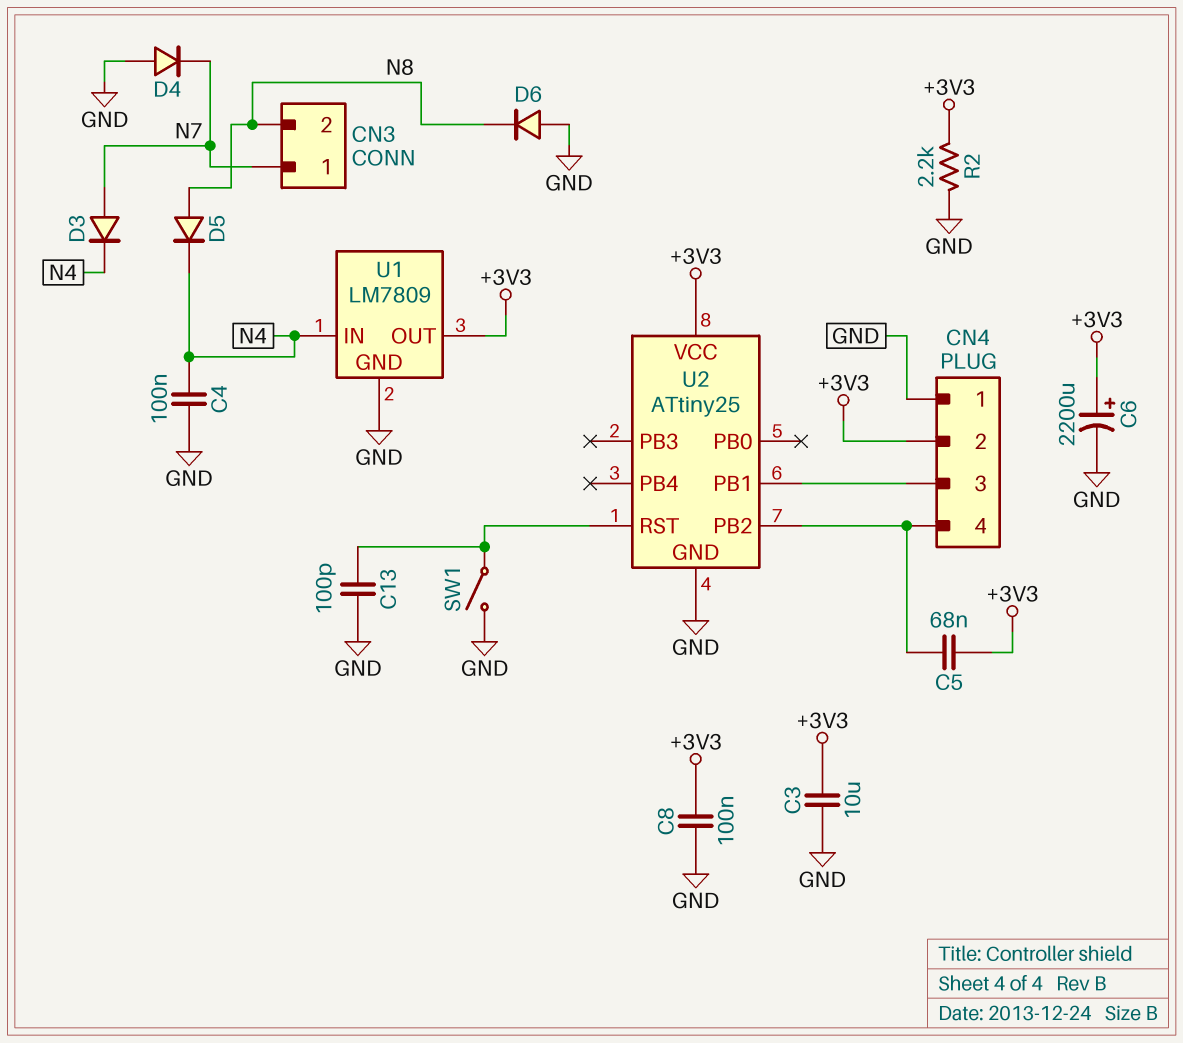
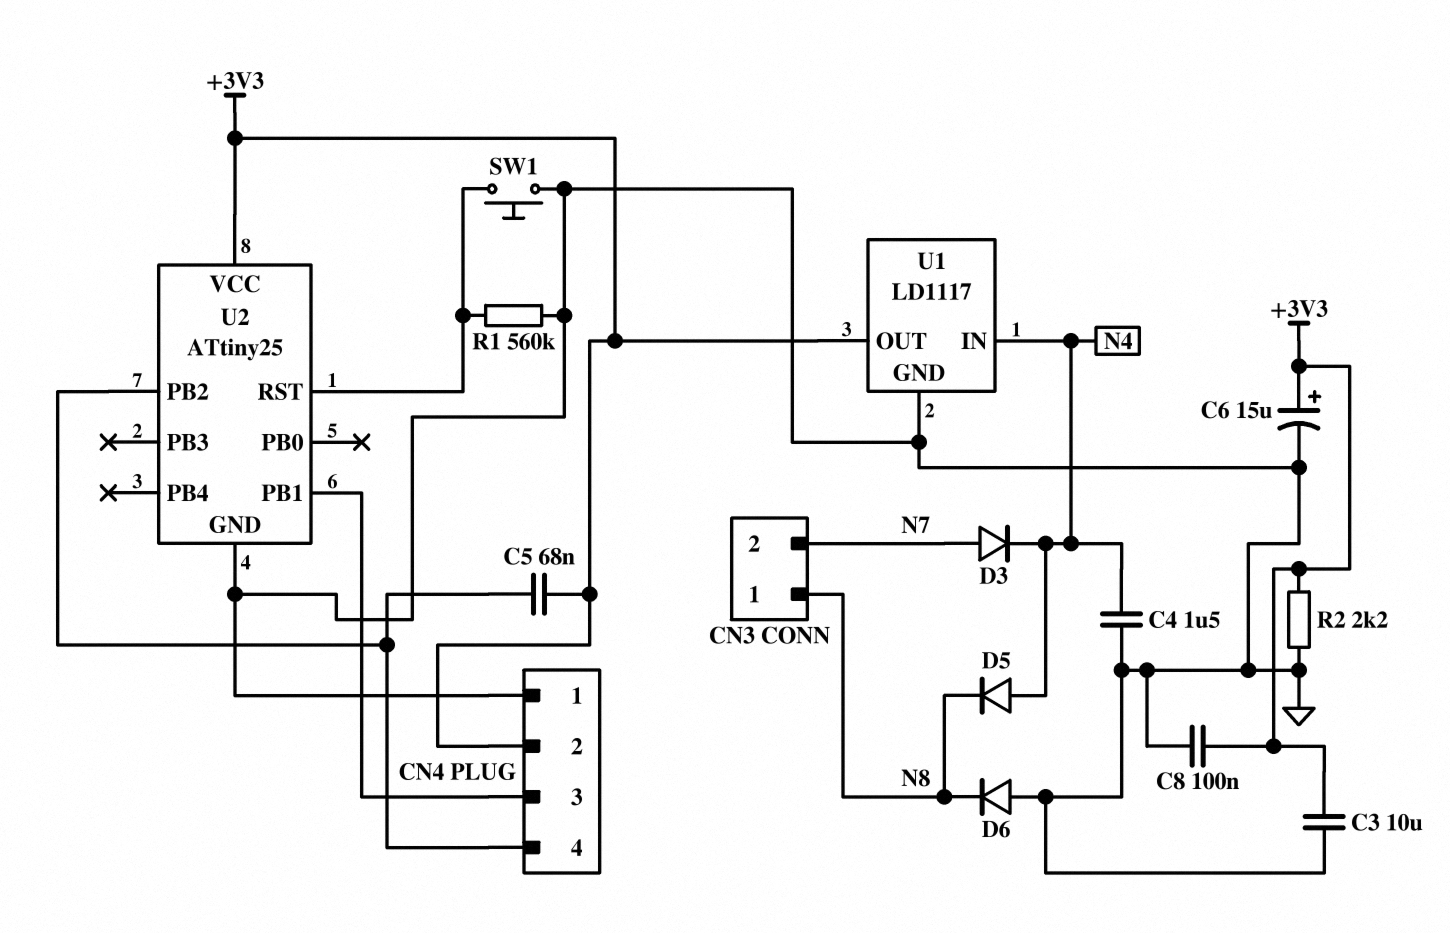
C4: 100nF (GND, N4) -> 1.5uF (GND, N4)
C6: 2200uF (plus +3V3, minus GND) -> 15uF (plus +3V3, minus GND)
C13: 100pF (GND, U2/RST) -> none
CN3 pin 1: N7 -> N8
CN3 pin 2: N8 -> N7
D4: diode (A GND, K N7) -> none
D5: diode (A N8, K N4) -> diode (A N4, K N8)
R1: none -> 560k (GND, U2/RST)
SW1: switch (GND, U2/RST) -> button (GND, U2/RST)
U1: LM7809 -> LD1117

